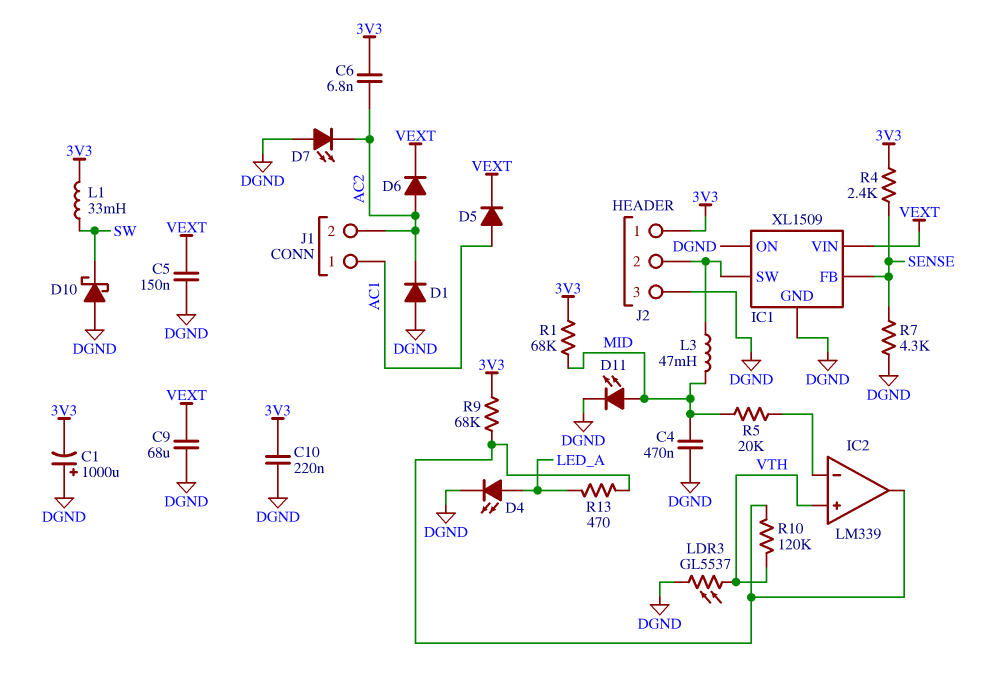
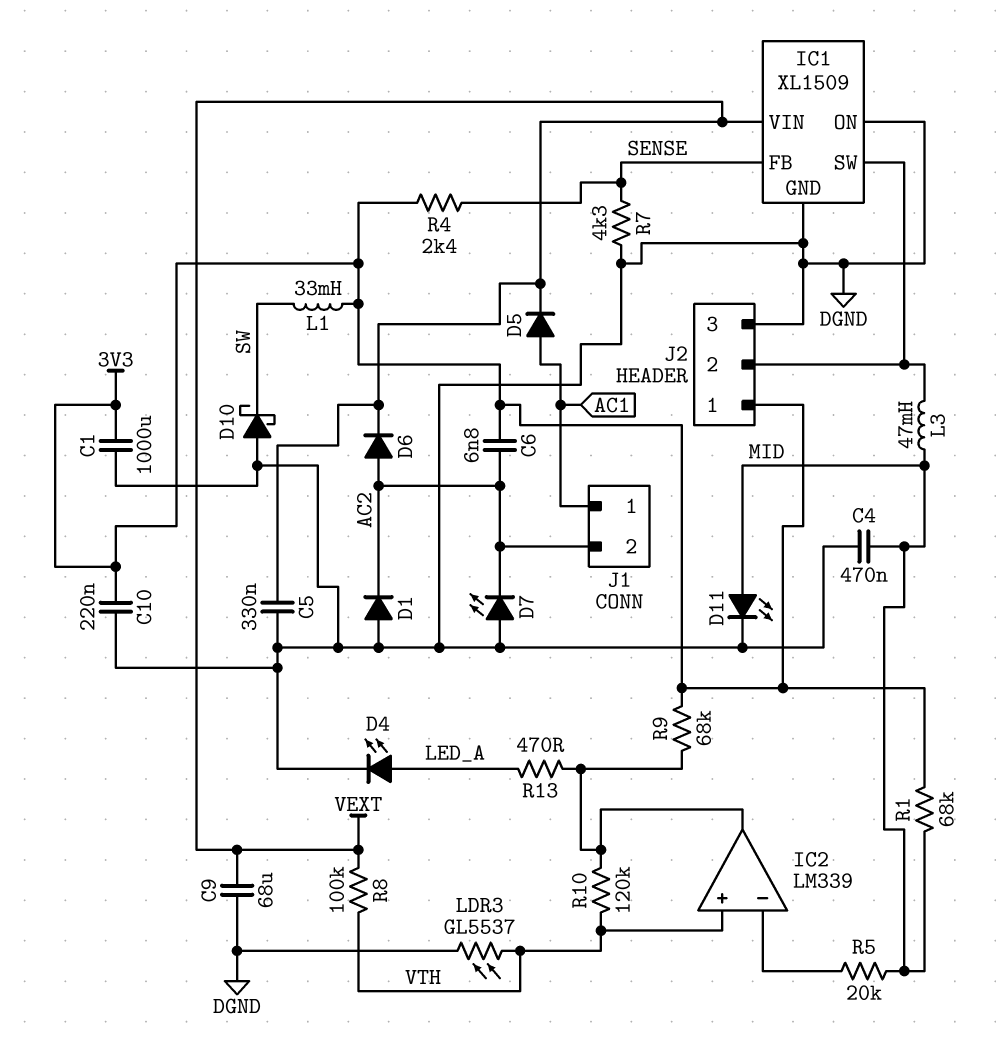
C1: 1000uF (plus DGND, minus 3V3) -> 1000uF (3V3, DGND)
C5: 150nF (DGND, VEXT) -> 330nF (DGND, VEXT)
R8: none -> 100k (VEXT, VTH)

